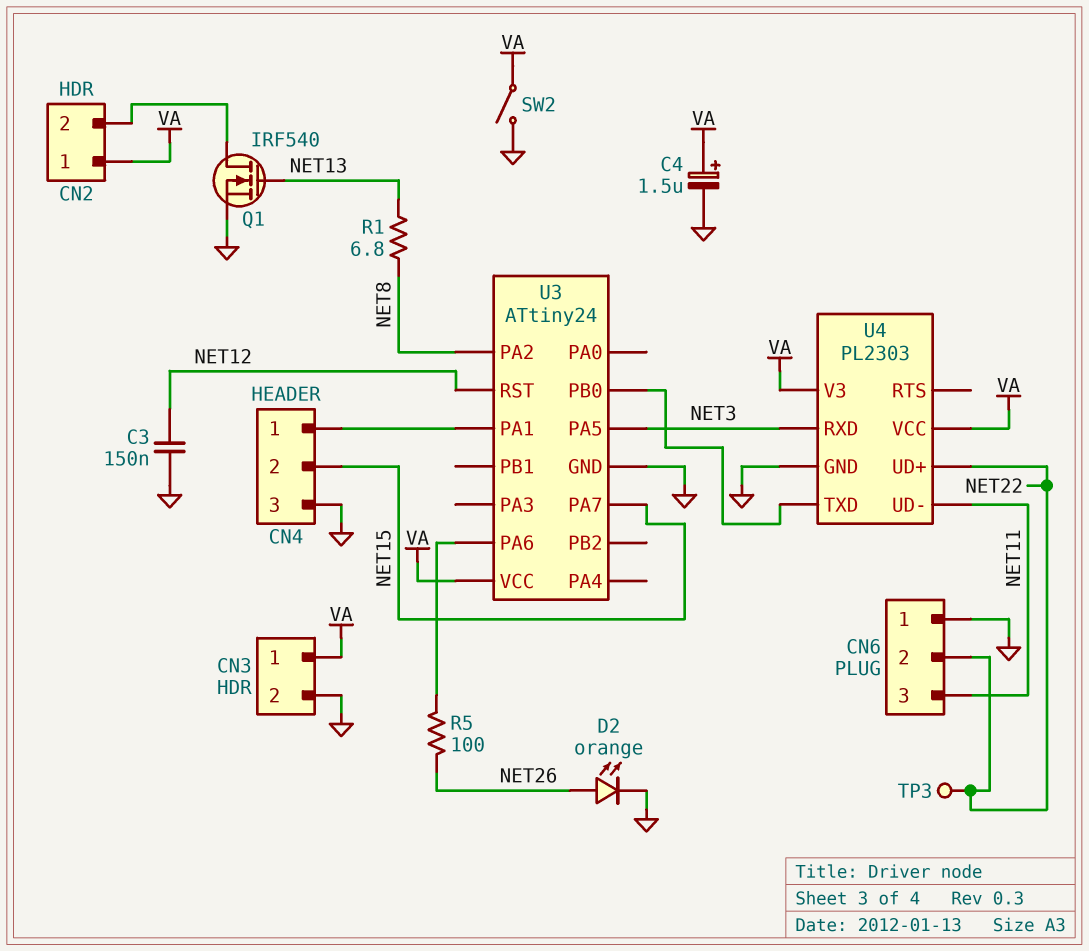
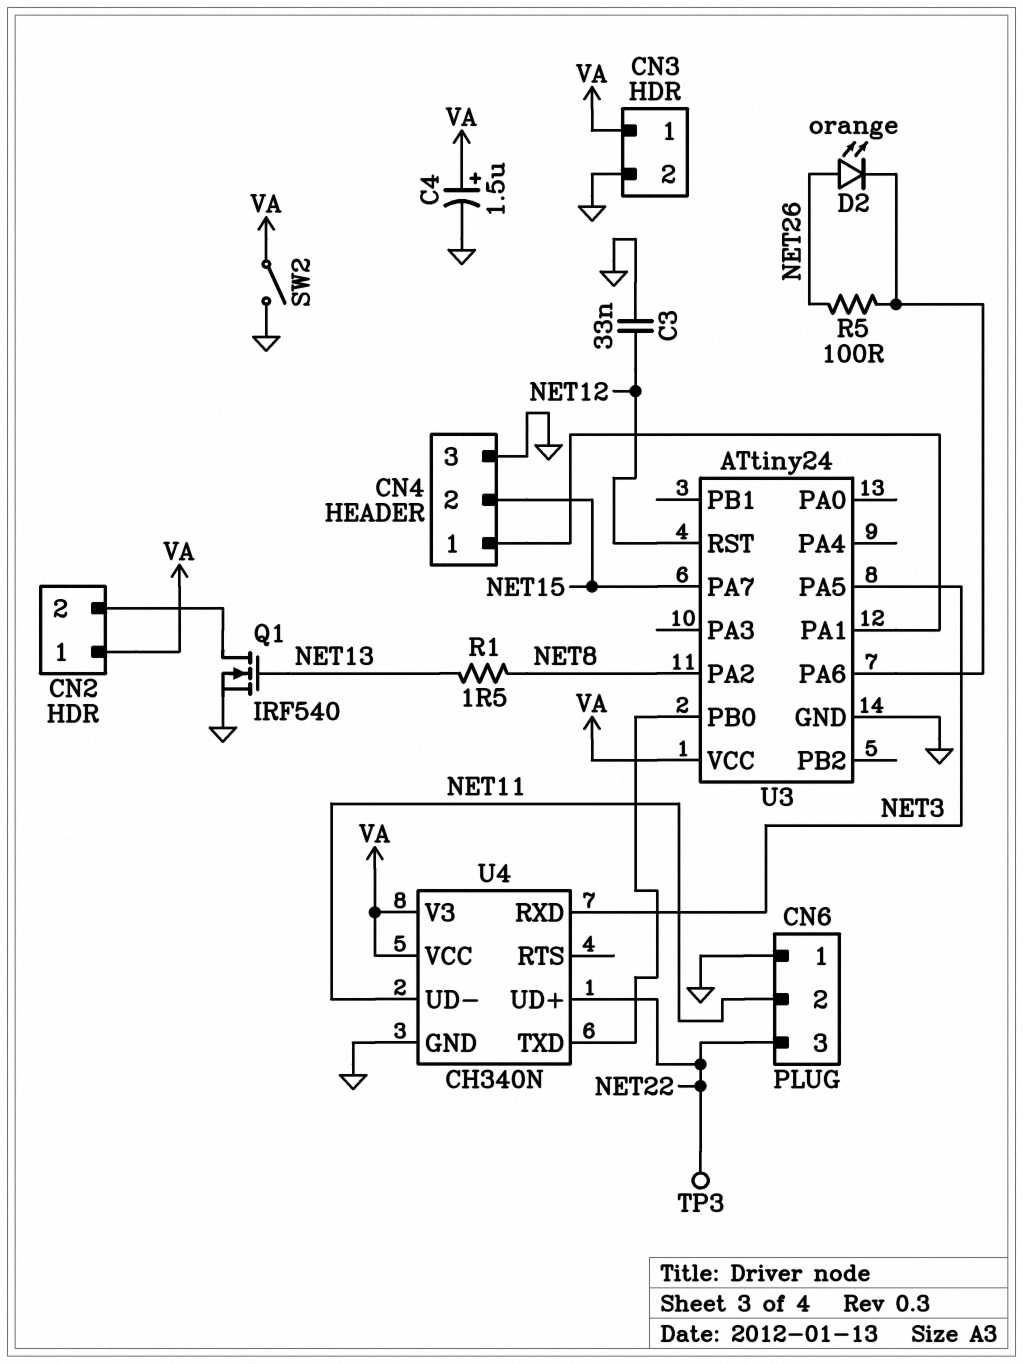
C3: 150nF (GND, NET12) -> 33nF (GND, NET12)
CN6 pin 2: NET22 -> NET11
CN6 pin 3: NET11 -> NET22
D2: LED orange (A NET26, K GND) -> LED orange (A NET26, K U3/PA6)
R1: 6.8 (NET8, NET13) -> 1.5 (NET8, NET13)
U4: PL2303 -> CH340N

